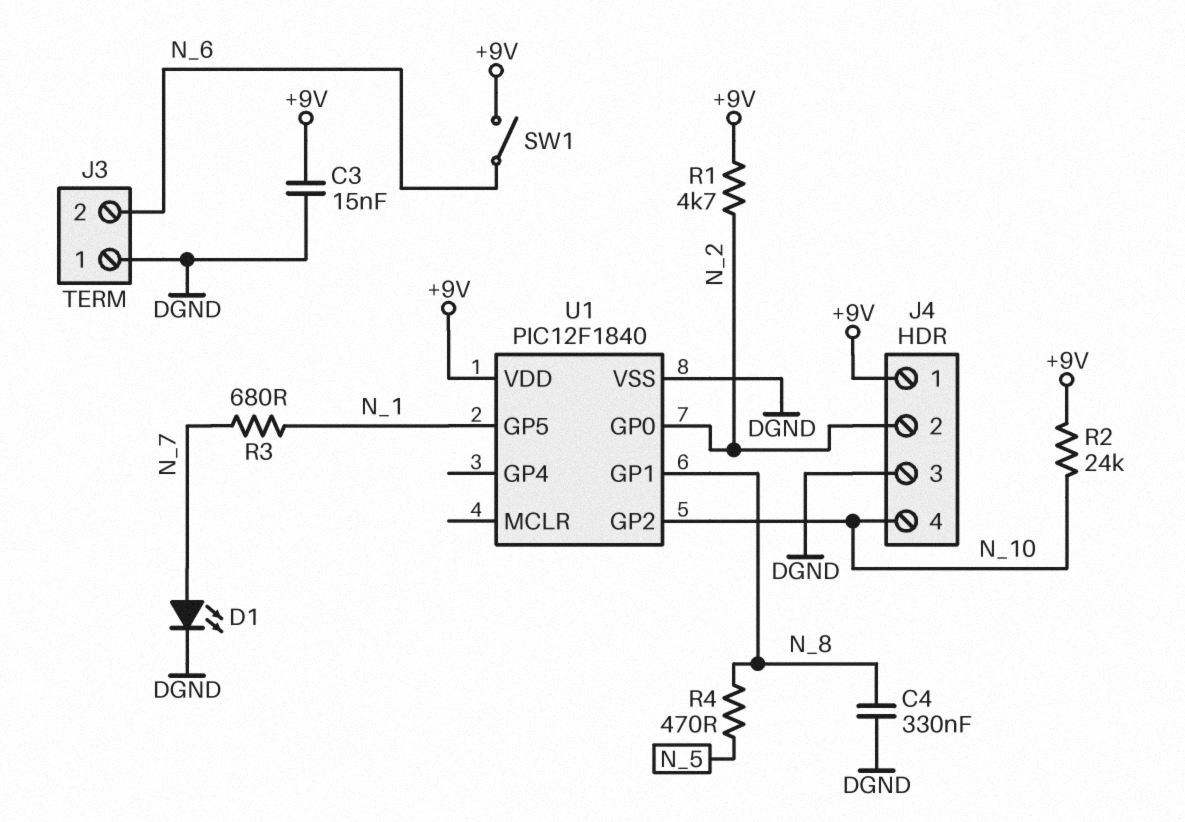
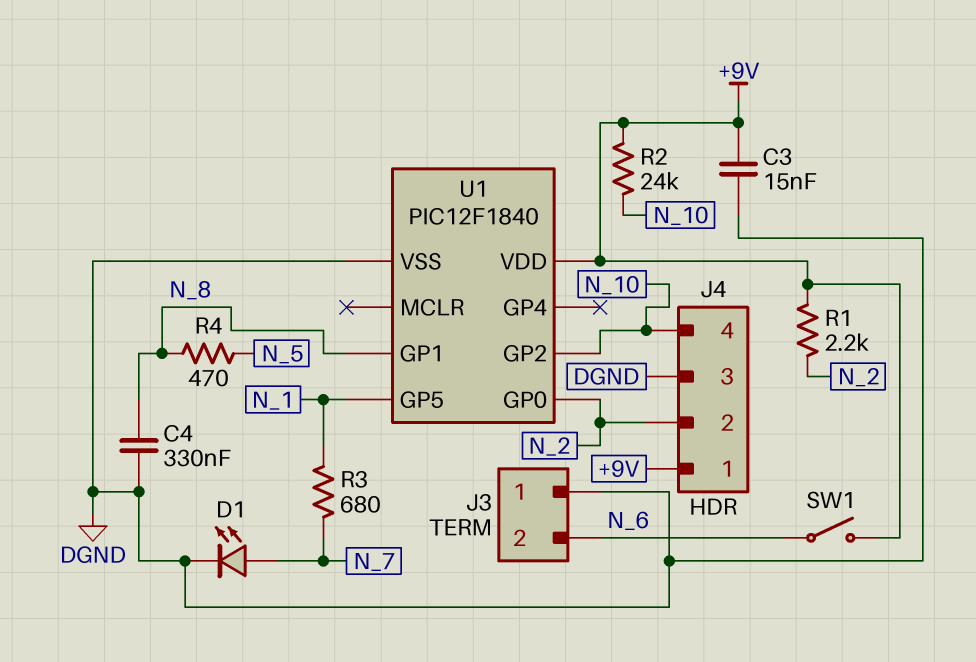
R1: 4.7k (+9V, N_2) -> 2.2k (+9V, N_2)

